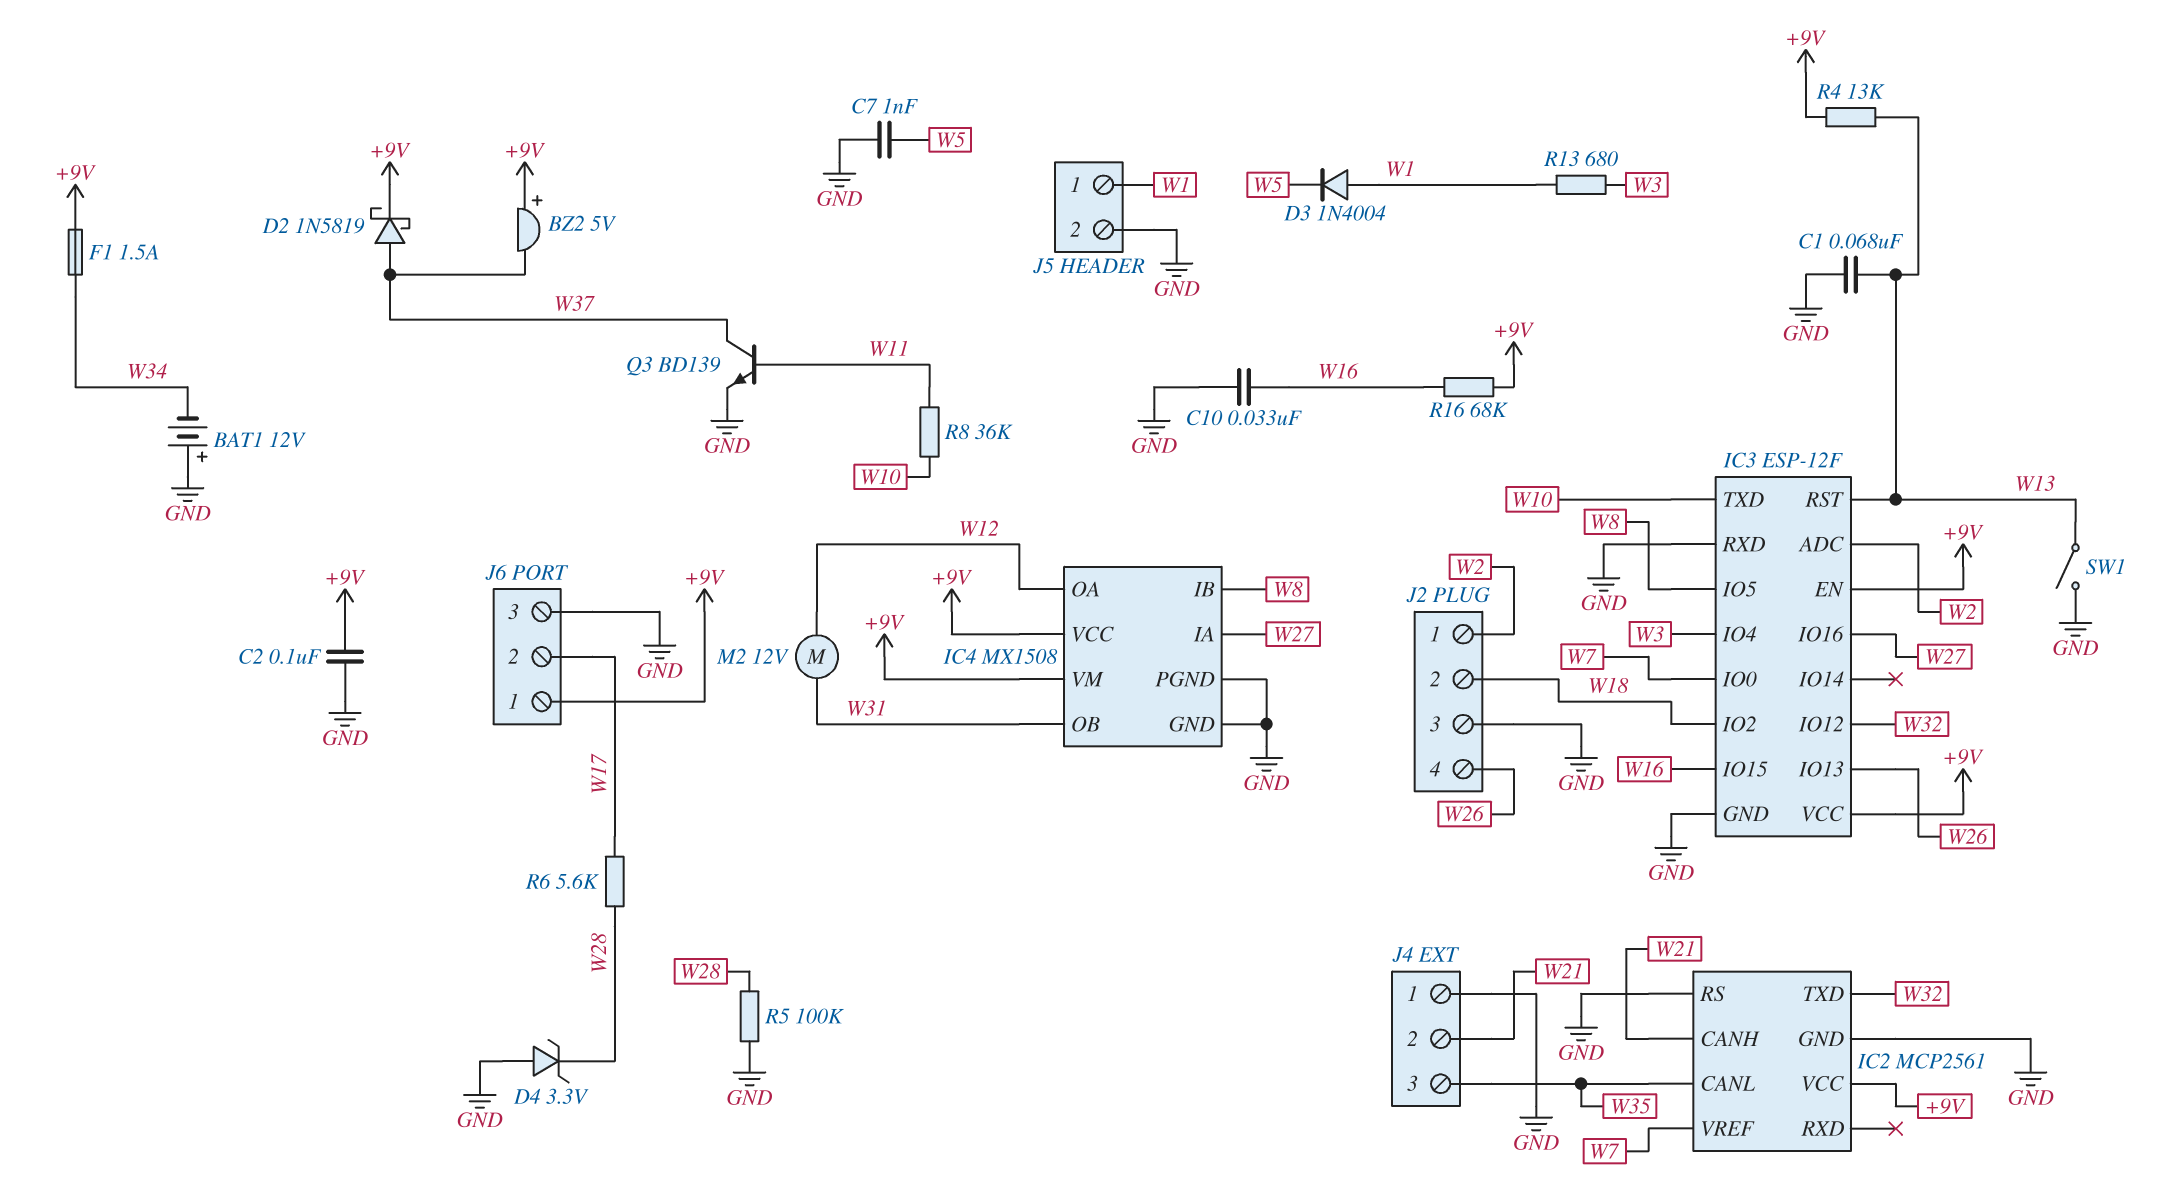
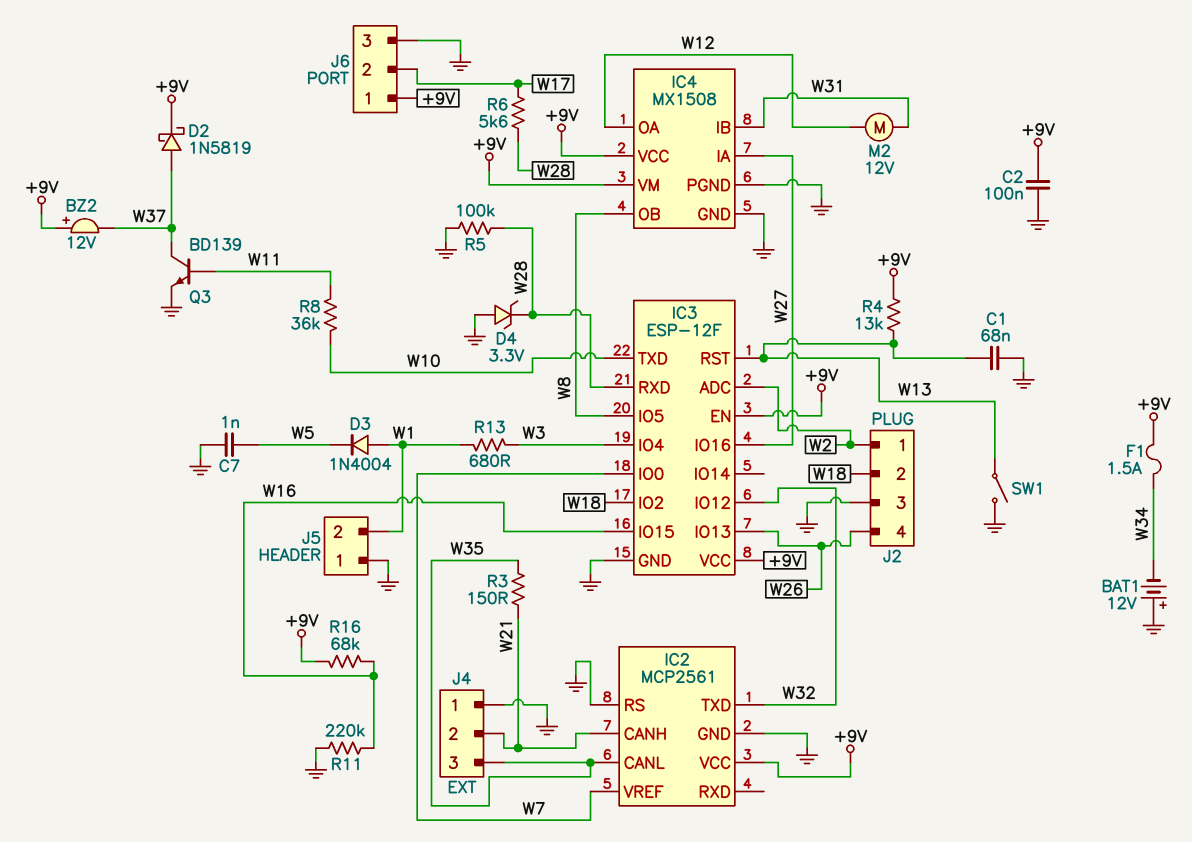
BZ2: buzzer 5V (plus +9V, minus W37) -> buzzer 12V (plus +9V, minus W37)
C10: 33nF (GND, W16) -> none
IC3 pin RXD: GND -> W28
IC4 pin IB: W8 -> W31
IC4 pin OB: W31 -> W8
J5 pin 1: W1 -> GND
J5 pin 2: GND -> W1
R3: none -> 150 (W21, W35)
R11: none -> 220k (GND, W16)

